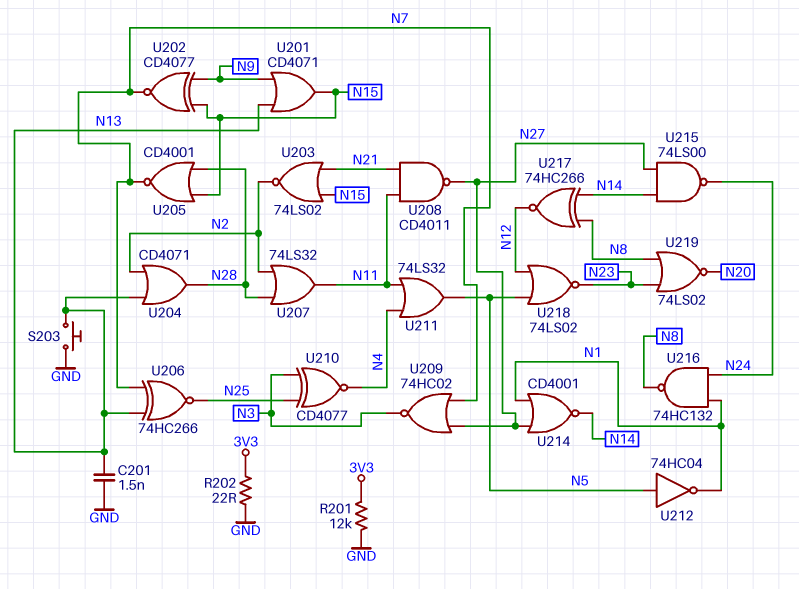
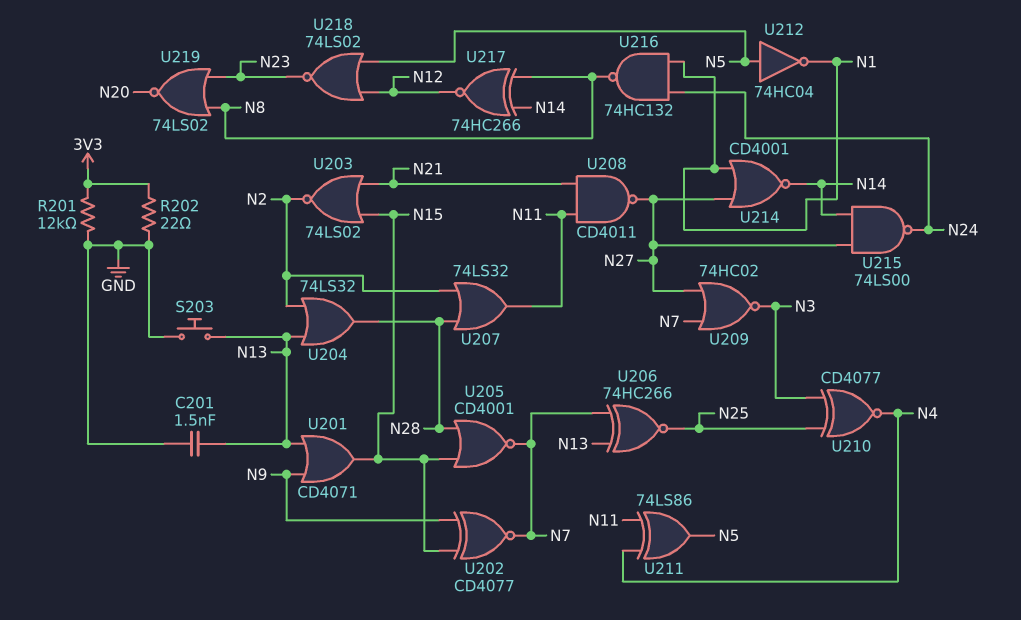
U204: OR CD4071 (in N2, in N13, out N28) -> OR 74LS32 (in N2, in N13, out N28)
U211: OR 74LS32 (in N4, in N11, out N5) -> XOR 74LS86 (in N4, in N11, out N5)

